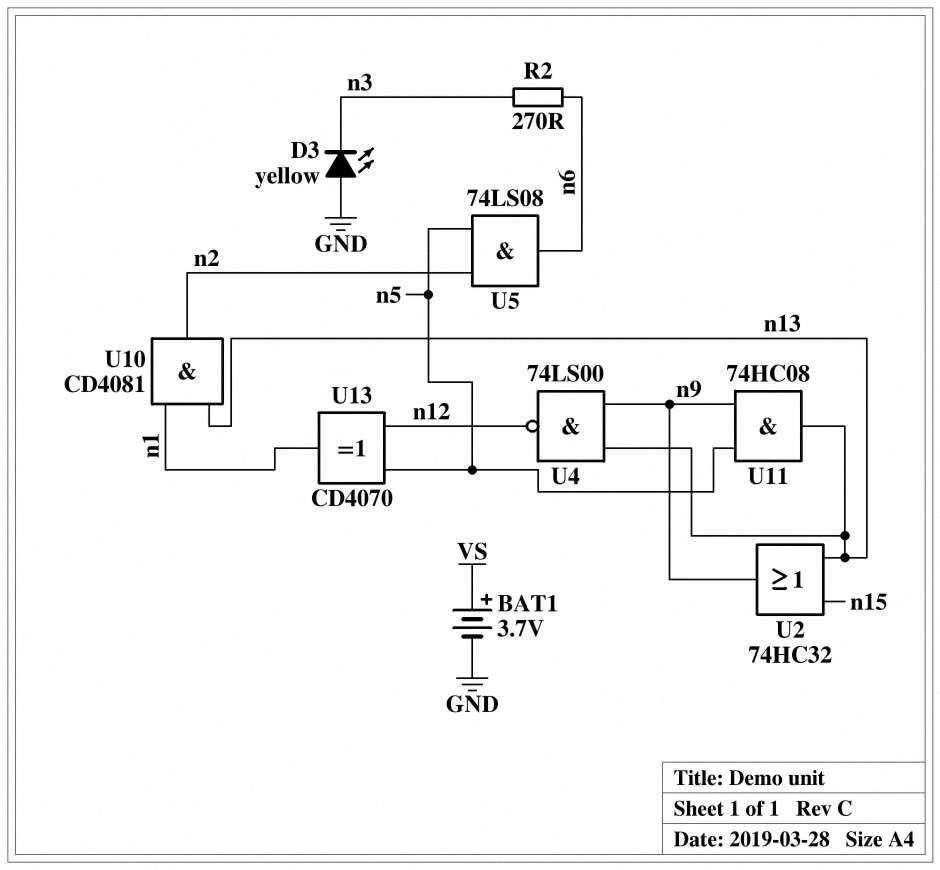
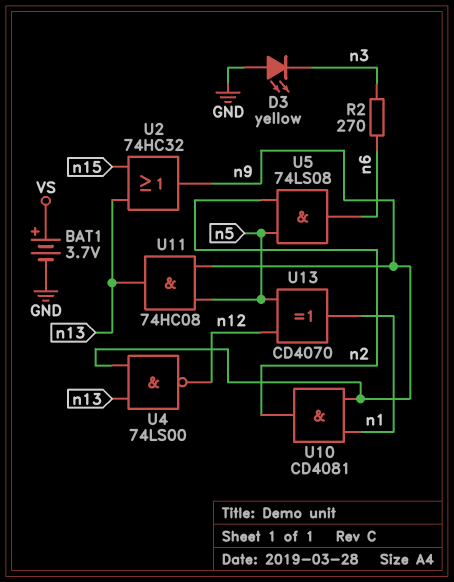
U10: AND CD4081 (in n1, in n13, out n2) -> AND CD4081 (in n1, in n9, out n2)

